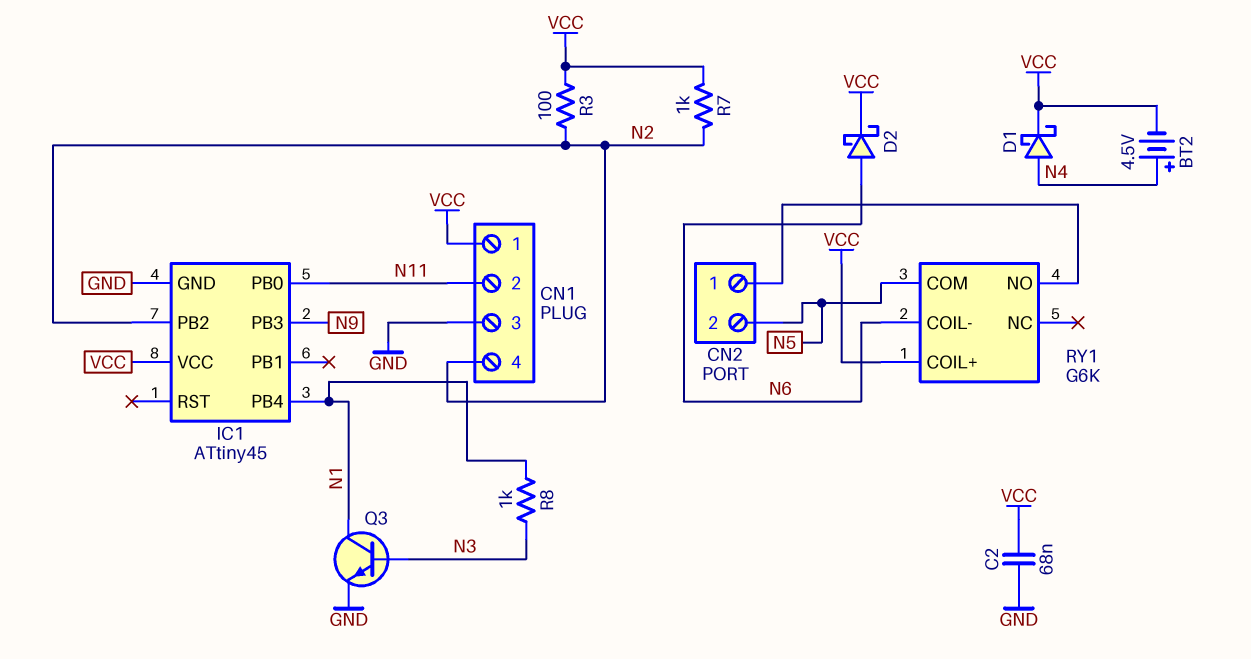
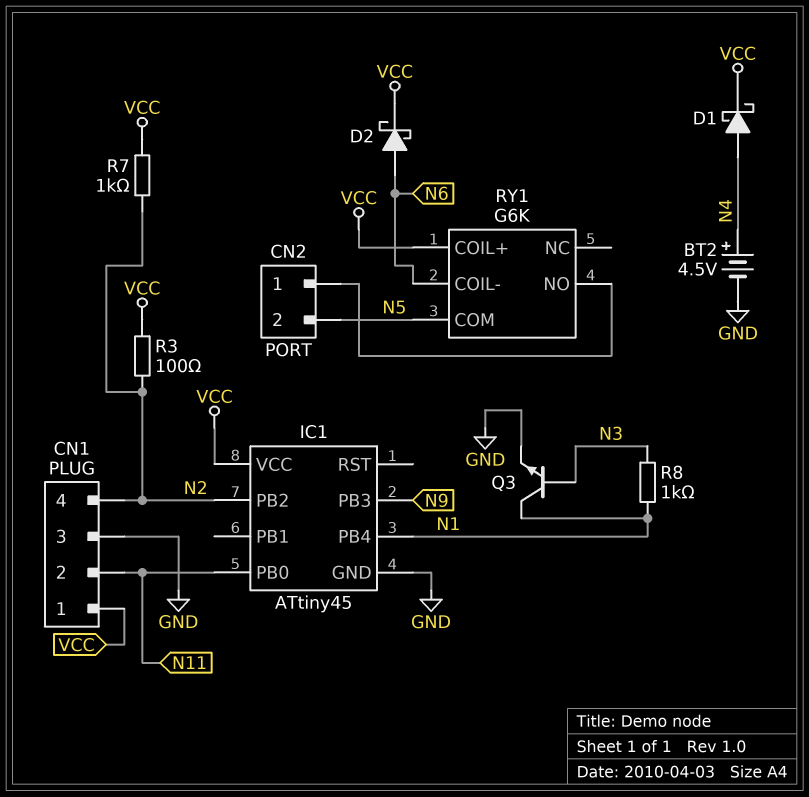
BT2: 4.5V (plus N4, minus VCC) -> 4.5V (plus N4, minus GND)
C2: 68nF (GND, VCC) -> none

